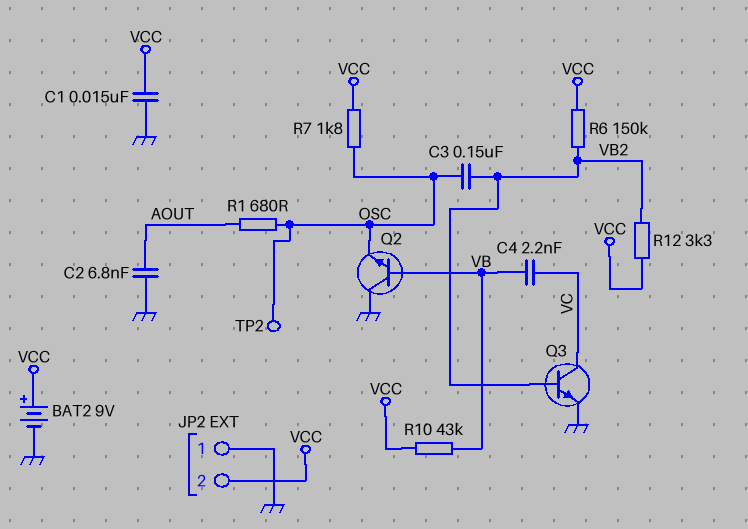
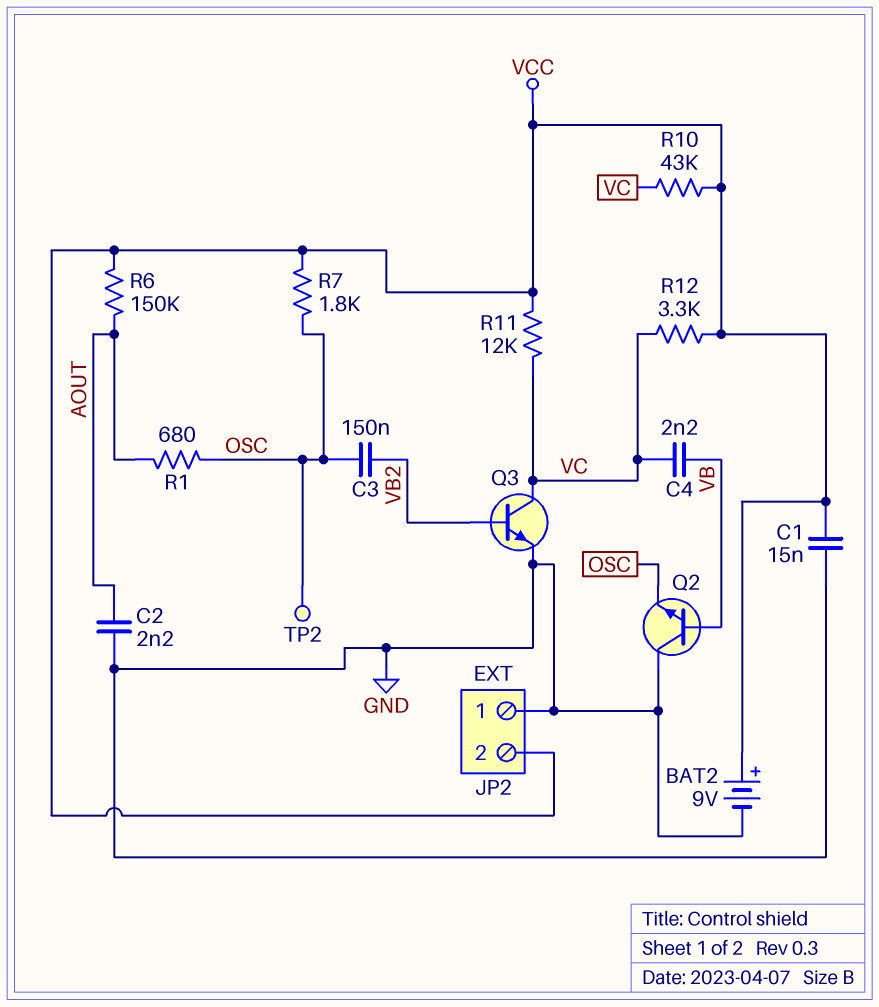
C2: 6.8nF (AOUT, GND) -> 2.2nF (AOUT, GND)
R6: 150k (VB2, VCC) -> 150k (AOUT, VCC)
R10: 43k (VB, VCC) -> 43k (VC, VCC)
R11: none -> 12k (VC, VCC)
R12: 3.3k (VB2, VCC) -> 3.3k (VC, VCC)

